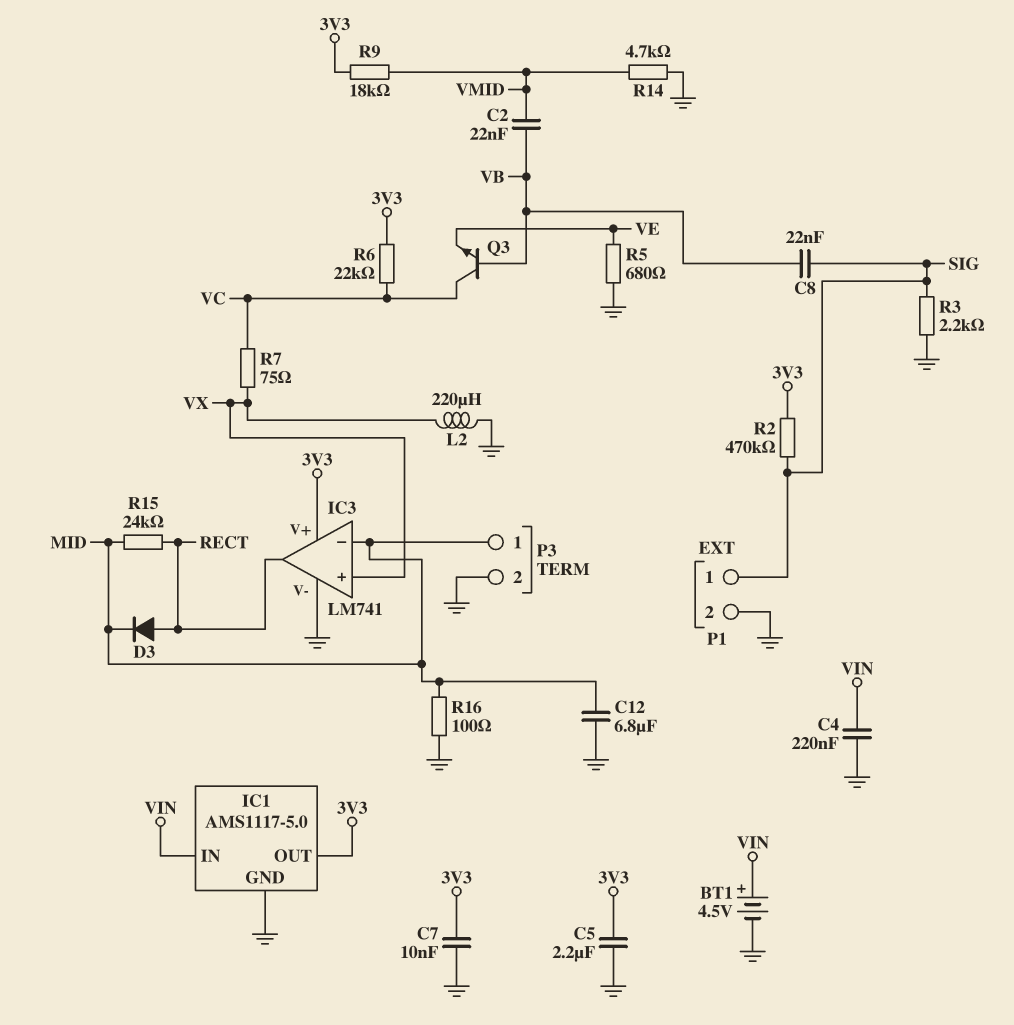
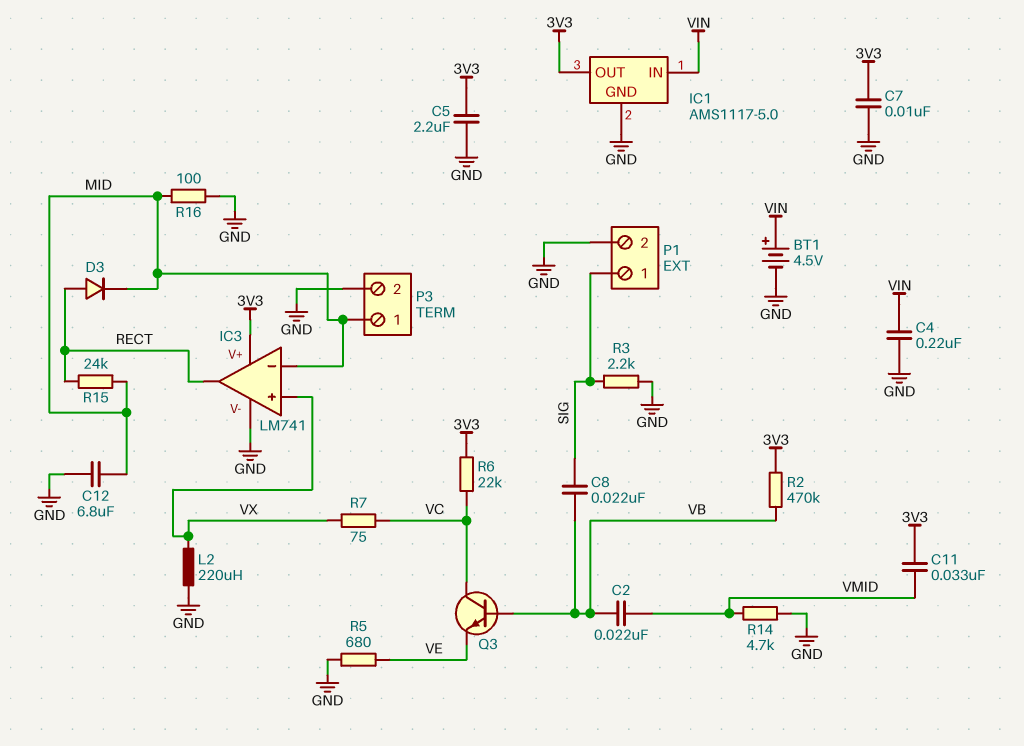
C11: none -> 33nF (3V3, VMID)
R2: 470k (3V3, SIG) -> 470k (3V3, VB)
R9: 18k (3V3, VMID) -> none

